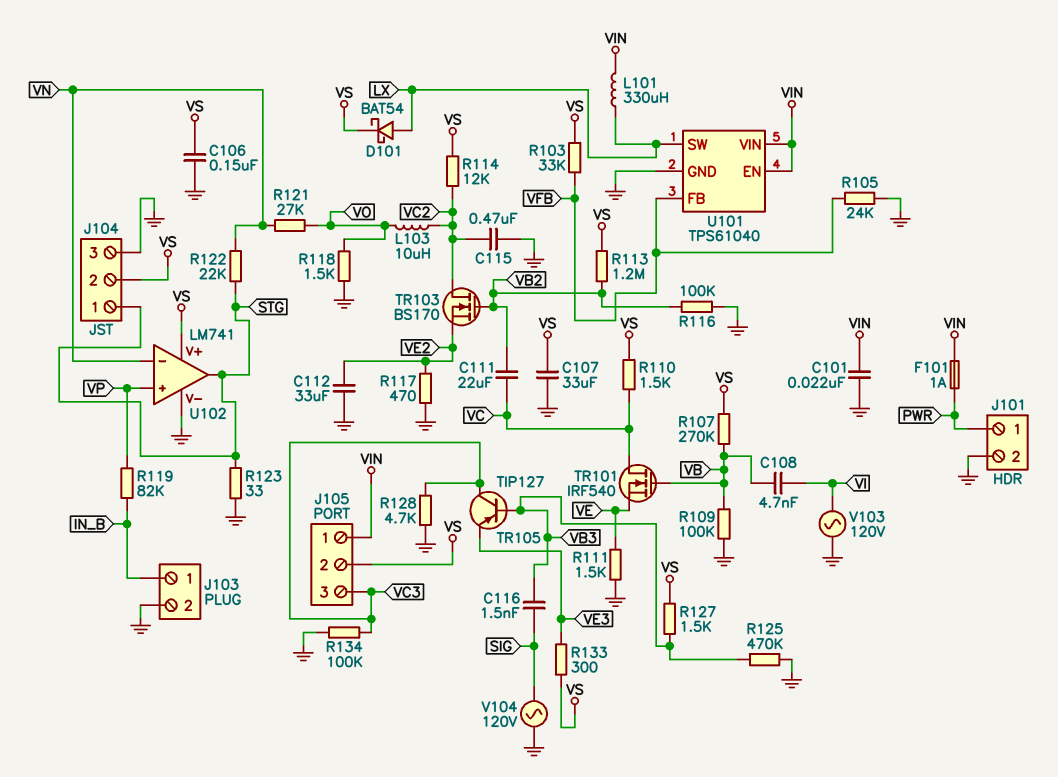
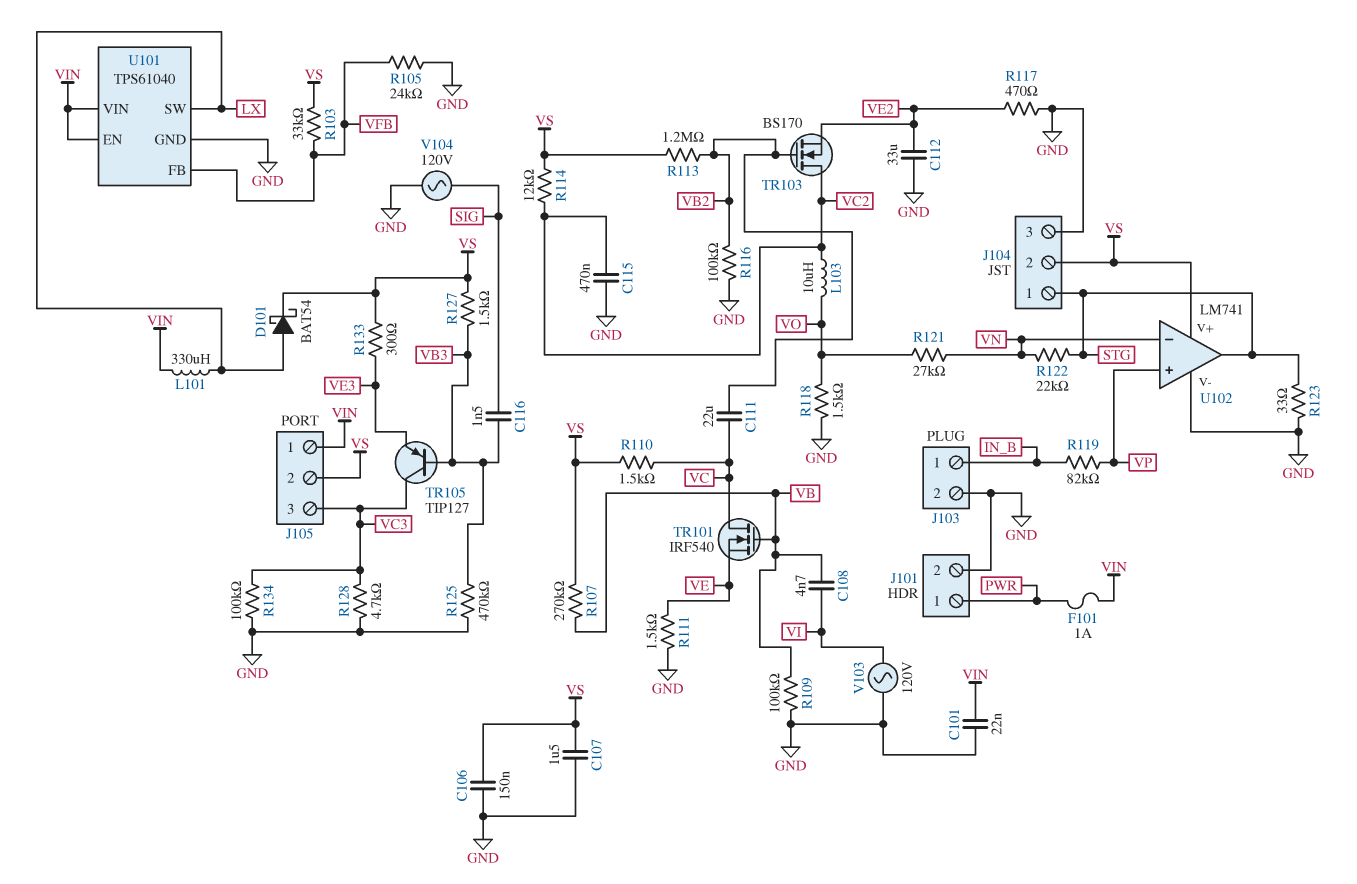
C107: 33uF (GND, VS) -> 1.5uF (GND, VS)

